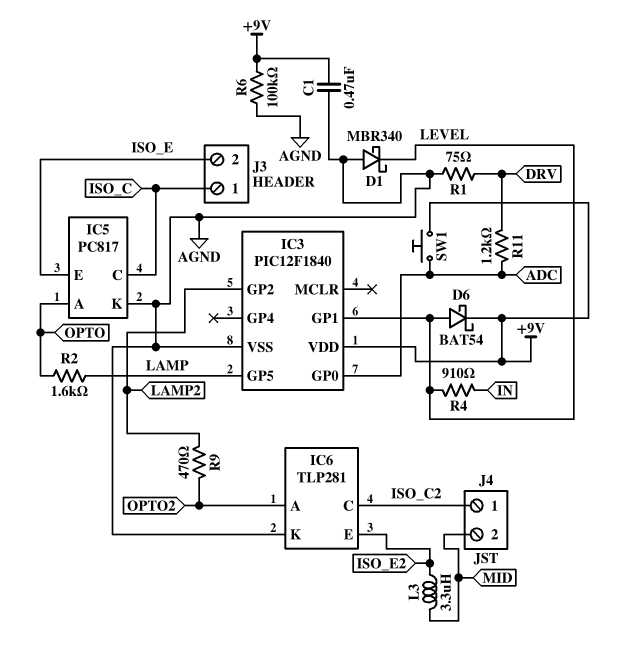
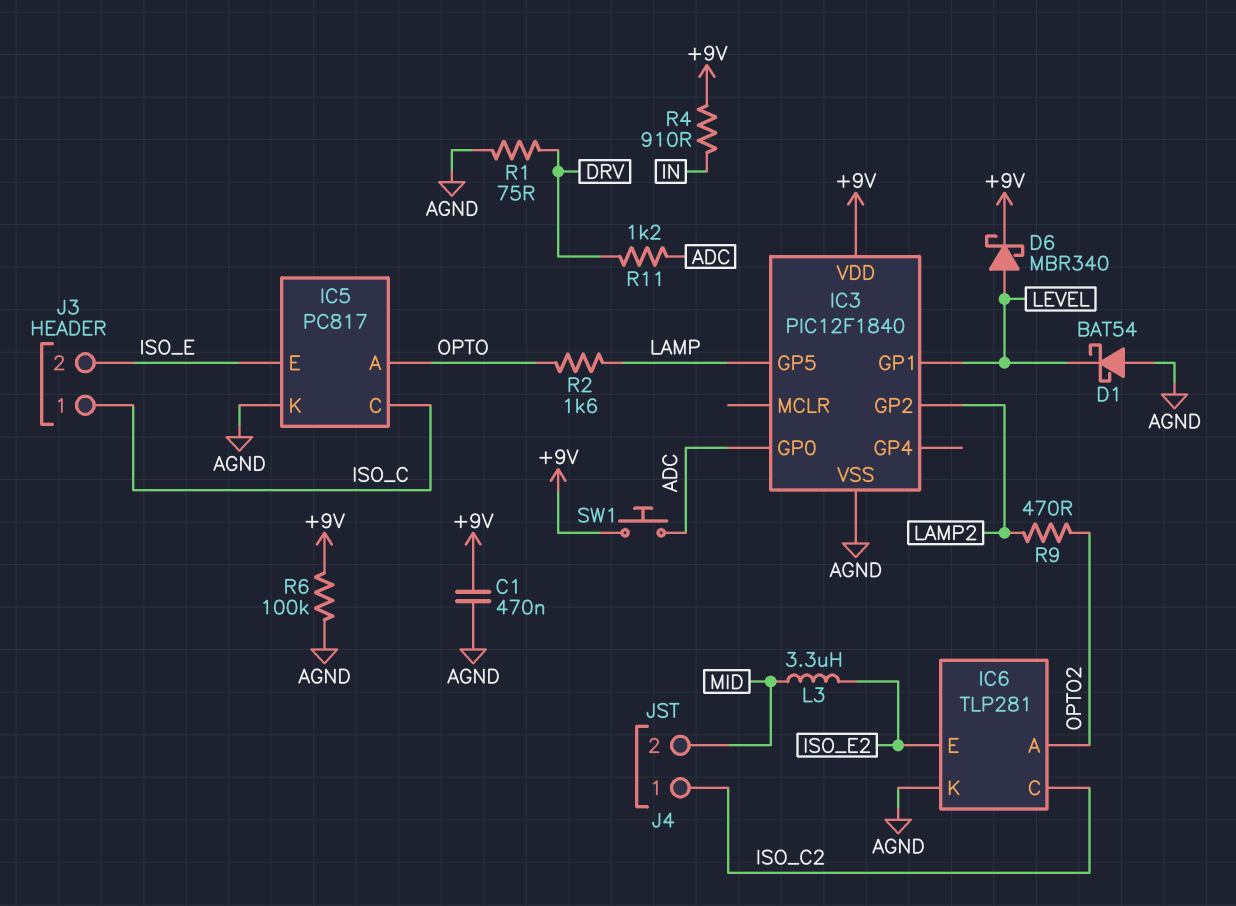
D1: schottky MBR340 (A AGND, K LEVEL) -> schottky BAT54 (A AGND, K LEVEL)
D6: schottky BAT54 (A LEVEL, K +9V) -> schottky MBR340 (A LEVEL, K +9V)
R4: 910 (IN, LEVEL) -> 910 (+9V, IN)

